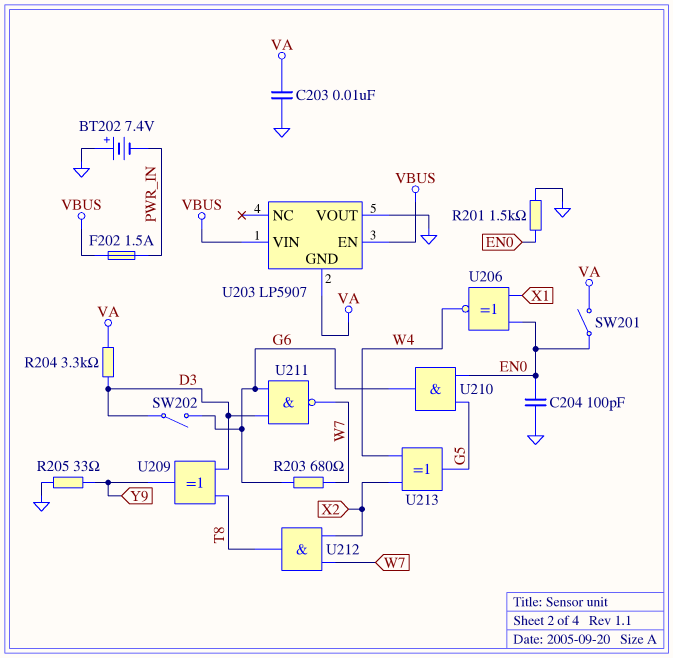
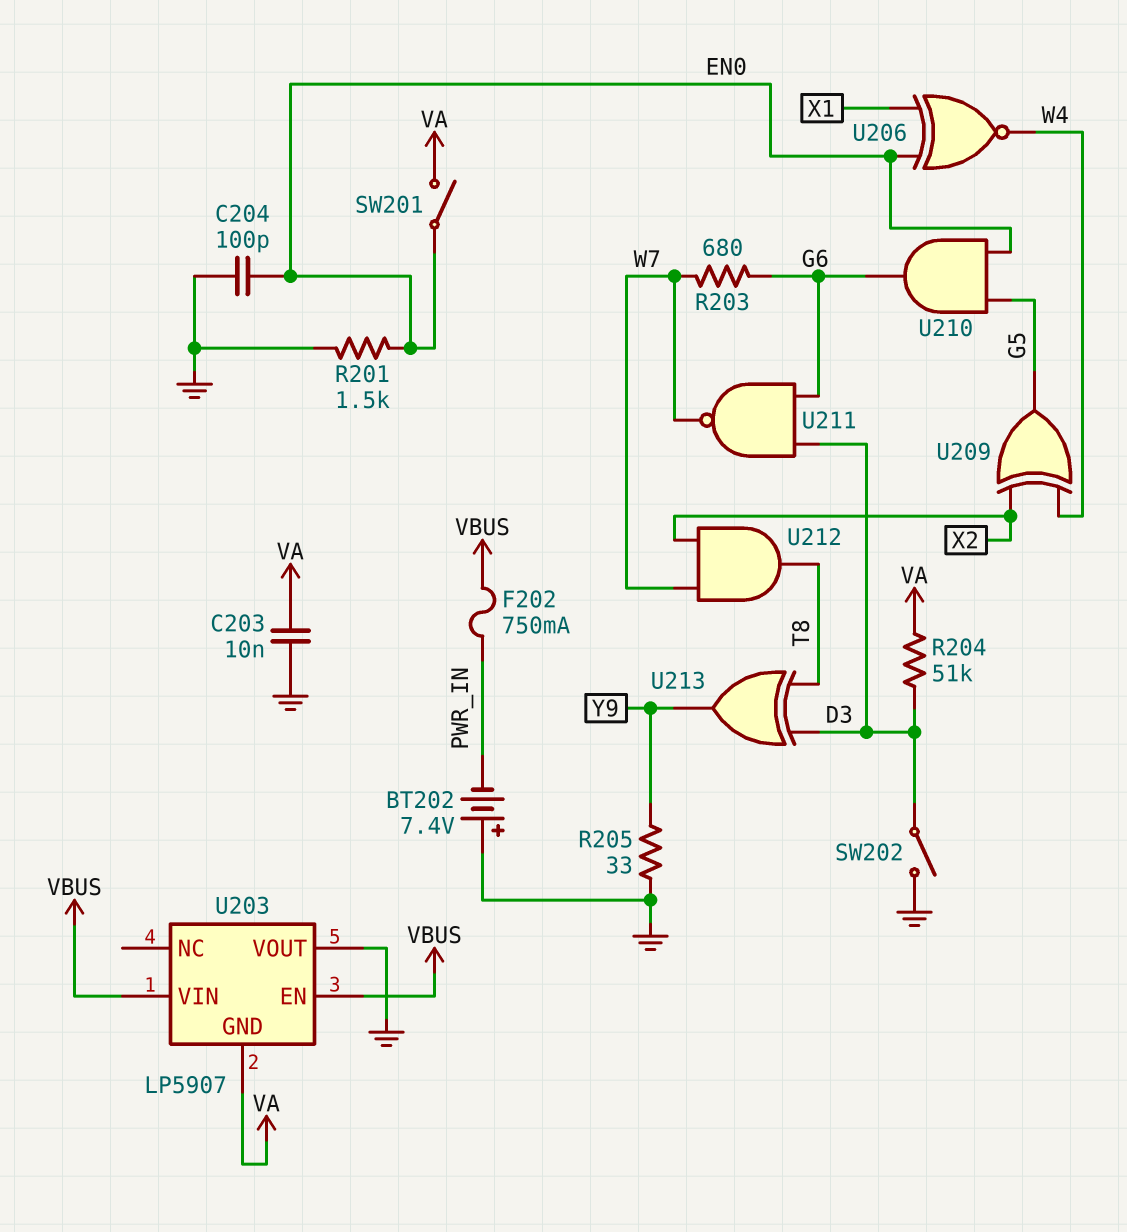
F202: 1.5A (PWR_IN, VBUS) -> 750mA (PWR_IN, VBUS)
R204: 3.3k (D3, VA) -> 51k (D3, VA)
SW202: switch (D3, G6) -> switch (D3, GND)
U209: XOR (in D3, in T8, out Y9) -> XOR (in W4, in X2, out G5)
U213: XOR (in W4, in X2, out G5) -> XOR (in D3, in T8, out Y9)

